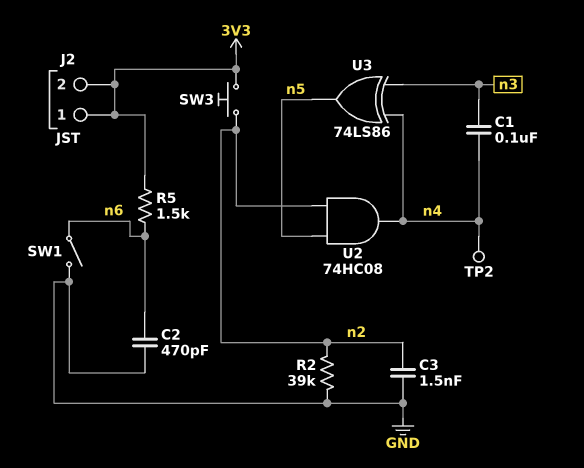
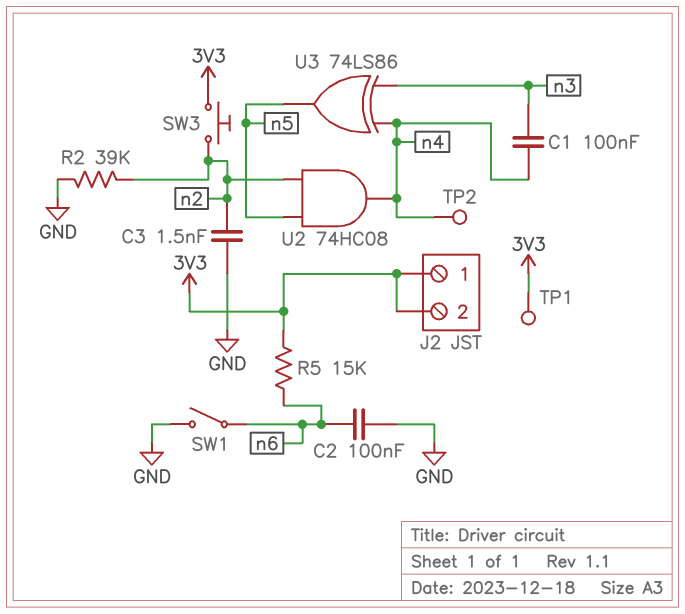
C2: 470pF (GND, n6) -> 100nF (GND, n6)
R5: 1.5k (3V3, n6) -> 15k (3V3, n6)
TP1: none -> test point (3V3)

